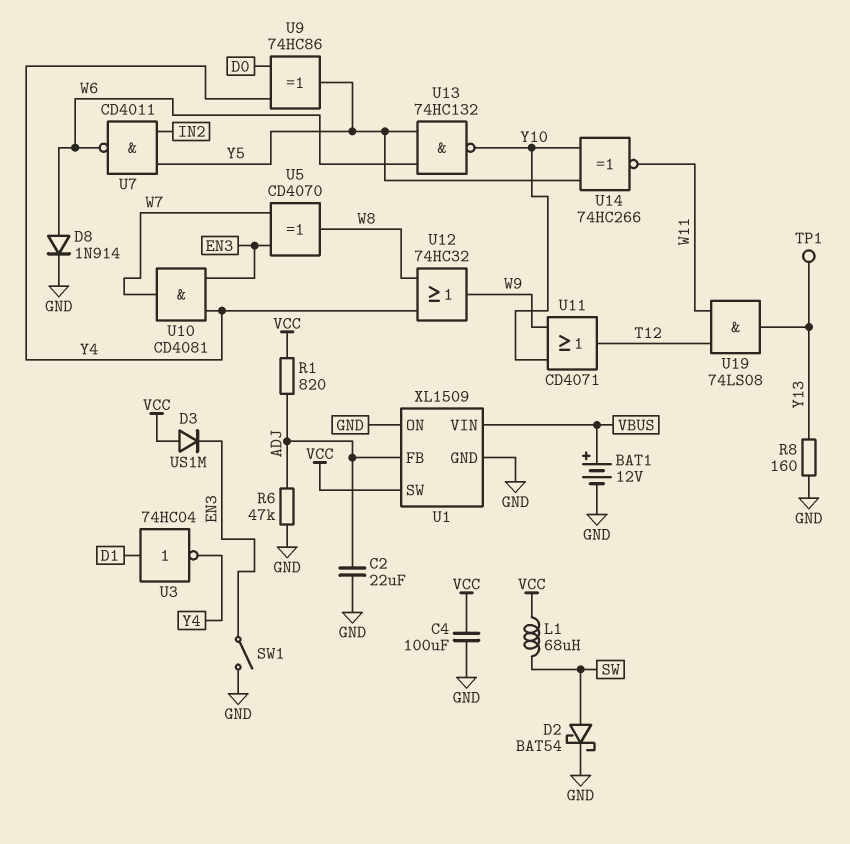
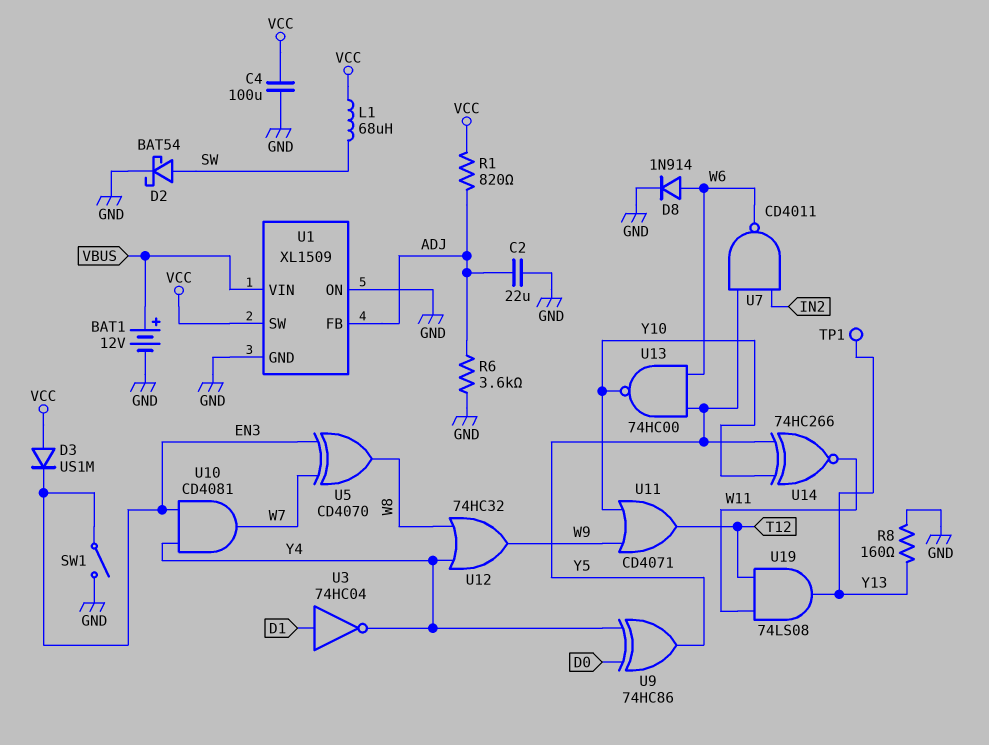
R6: 47k (ADJ, GND) -> 3.6k (ADJ, GND)
U13: NAND 74HC132 (in W6, in Y5, out Y10) -> NAND 74HC00 (in W6, in Y5, out Y10)

